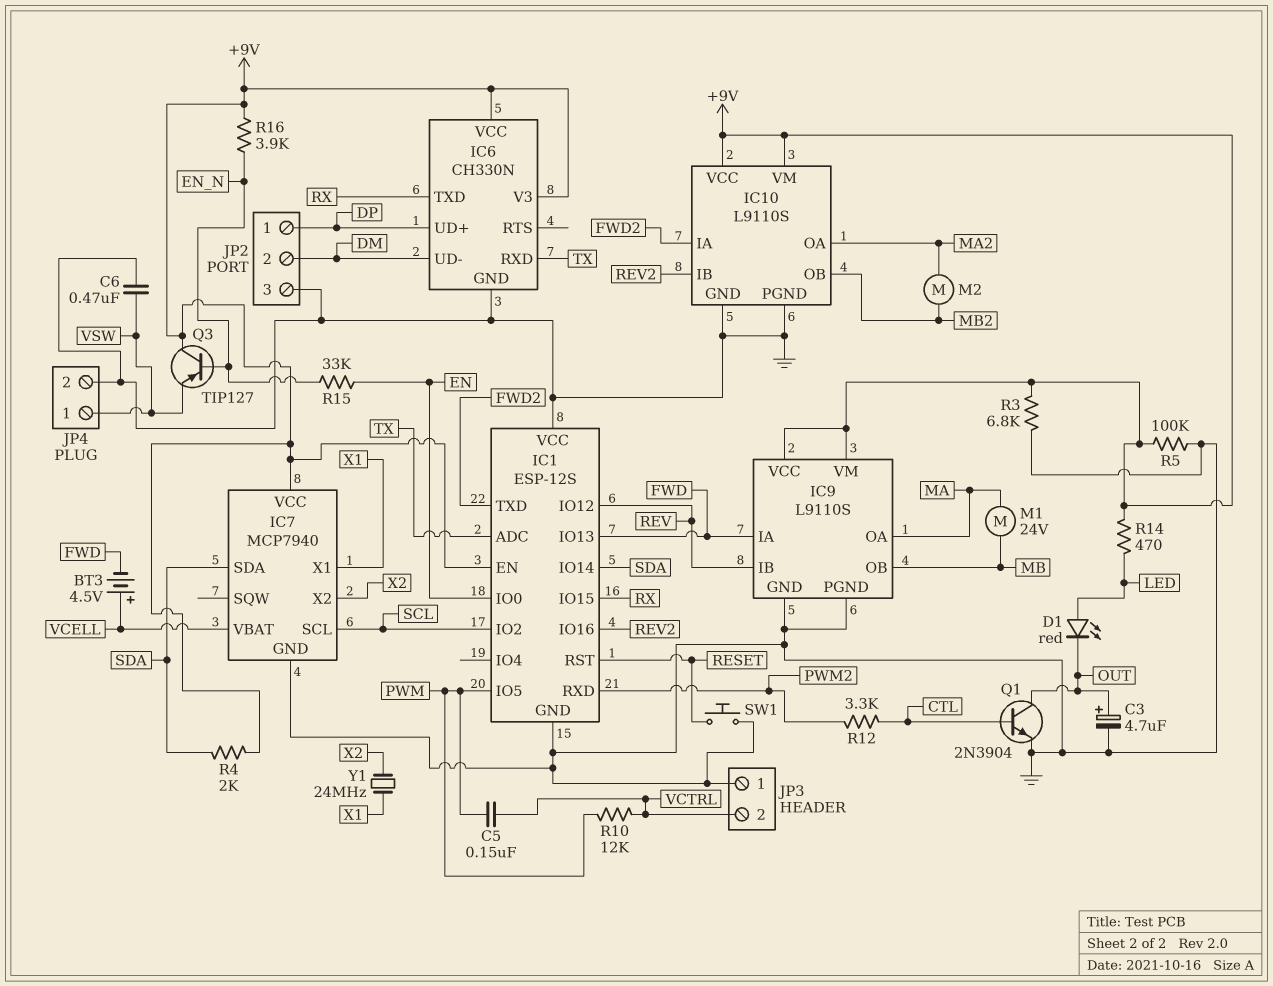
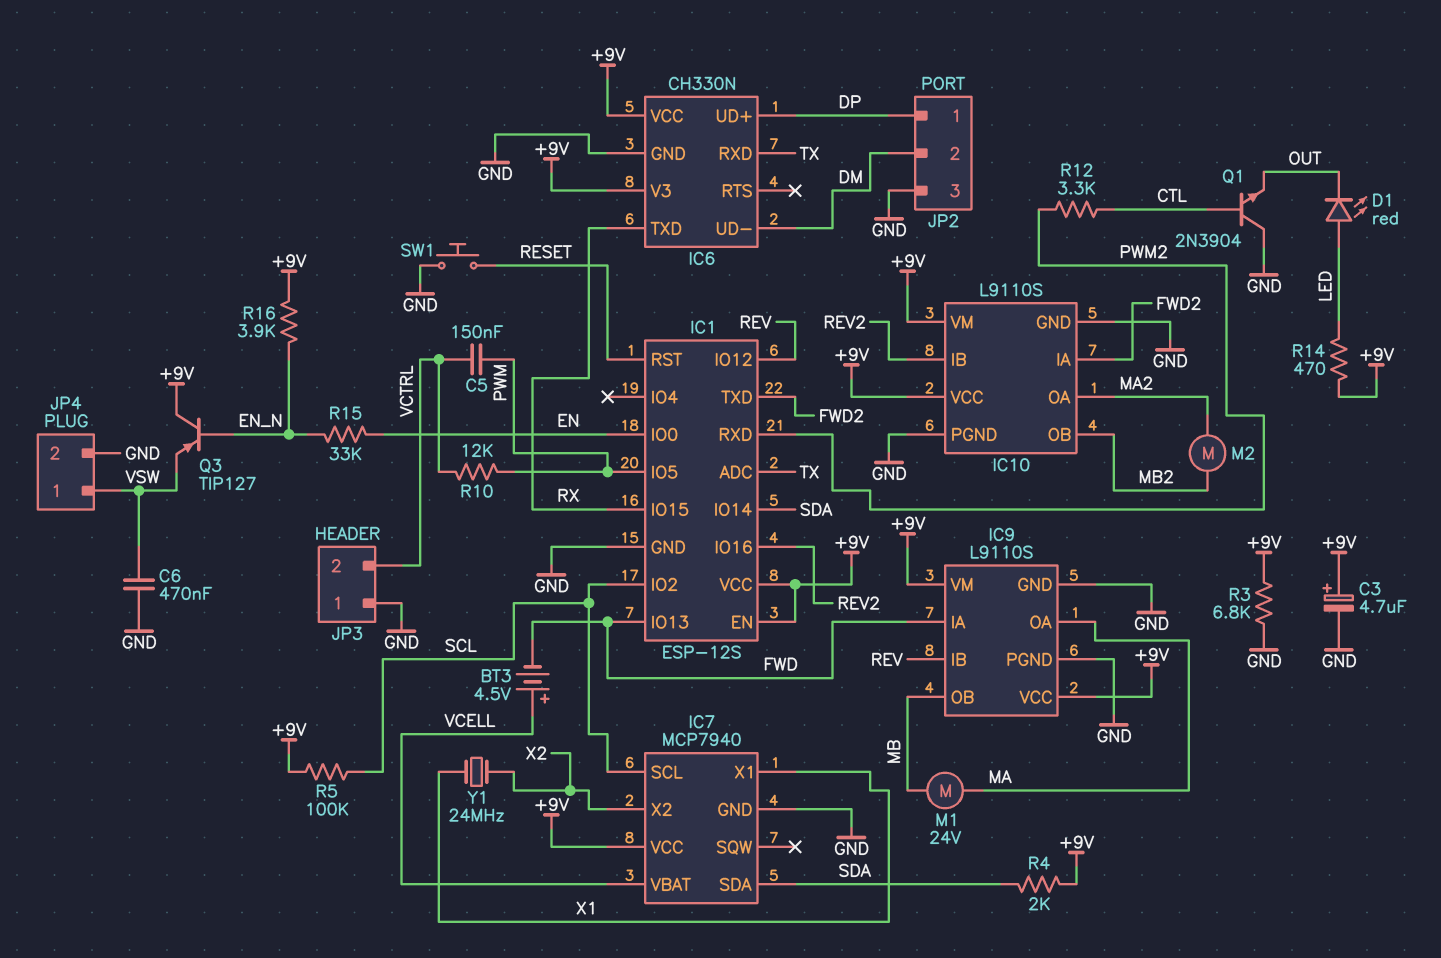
C3: 4.7uF (plus OUT, minus GND) -> 4.7uF (plus +9V, minus GND)
IC1 pin VCC: GND -> +9V
Q1: NPN 2N3904 (B CTL, C OUT, E GND) -> NPN 2N3904 (B CTL, C GND, E OUT)
R5: 100k (+9V, GND) -> 100k (+9V, SCL)

